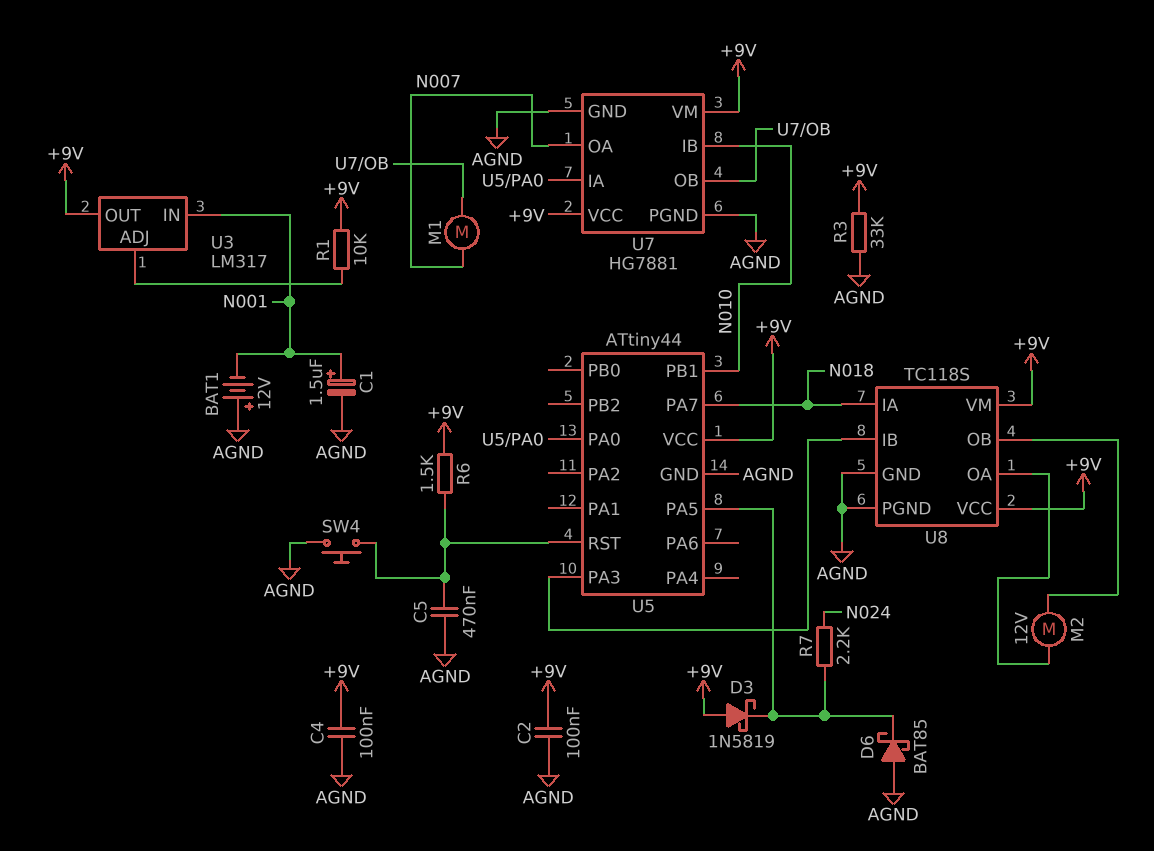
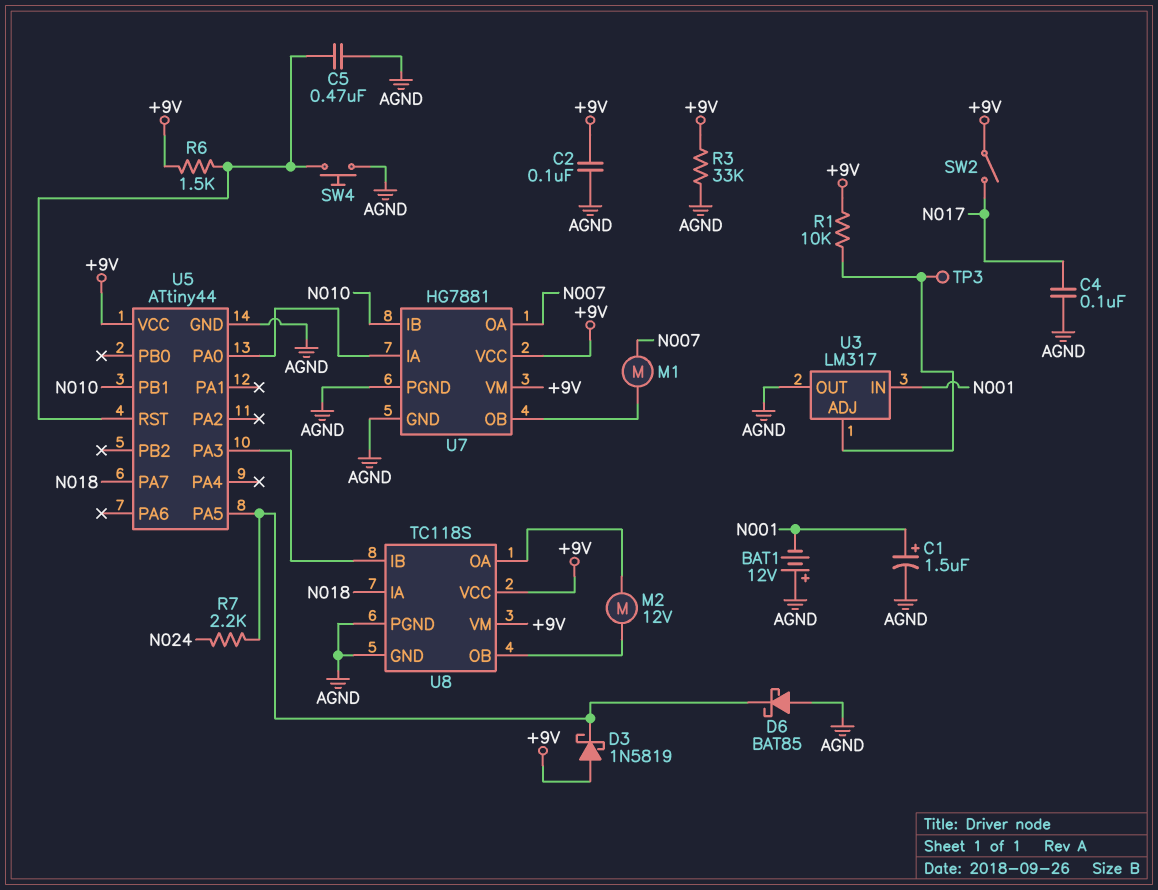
C4: 100nF (+9V, AGND) -> 100nF (AGND, N017)
SW2: none -> switch (+9V, N017)
TP3: none -> test point (U3/ADJ)
U3 pin OUT: +9V -> AGND

